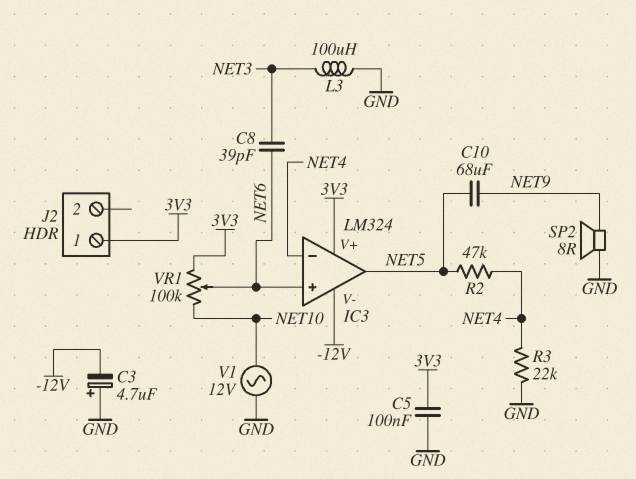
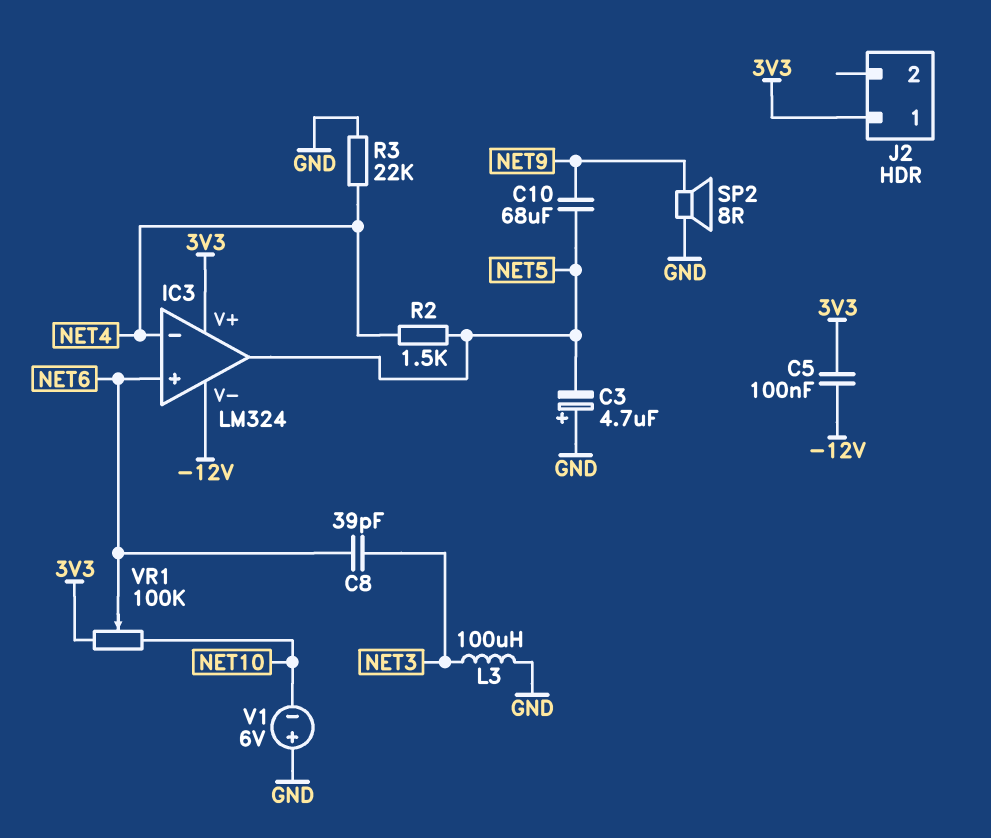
C3: 4.7uF (plus GND, minus -12V) -> 4.7uF (plus GND, minus NET5)
C5: 100nF (3V3, GND) -> 100nF (-12V, 3V3)
R2: 47k (NET4, NET5) -> 1.5k (NET4, NET5)
V1: AC 12V (GND, NET10) -> 6V (plus GND, minus NET10)

